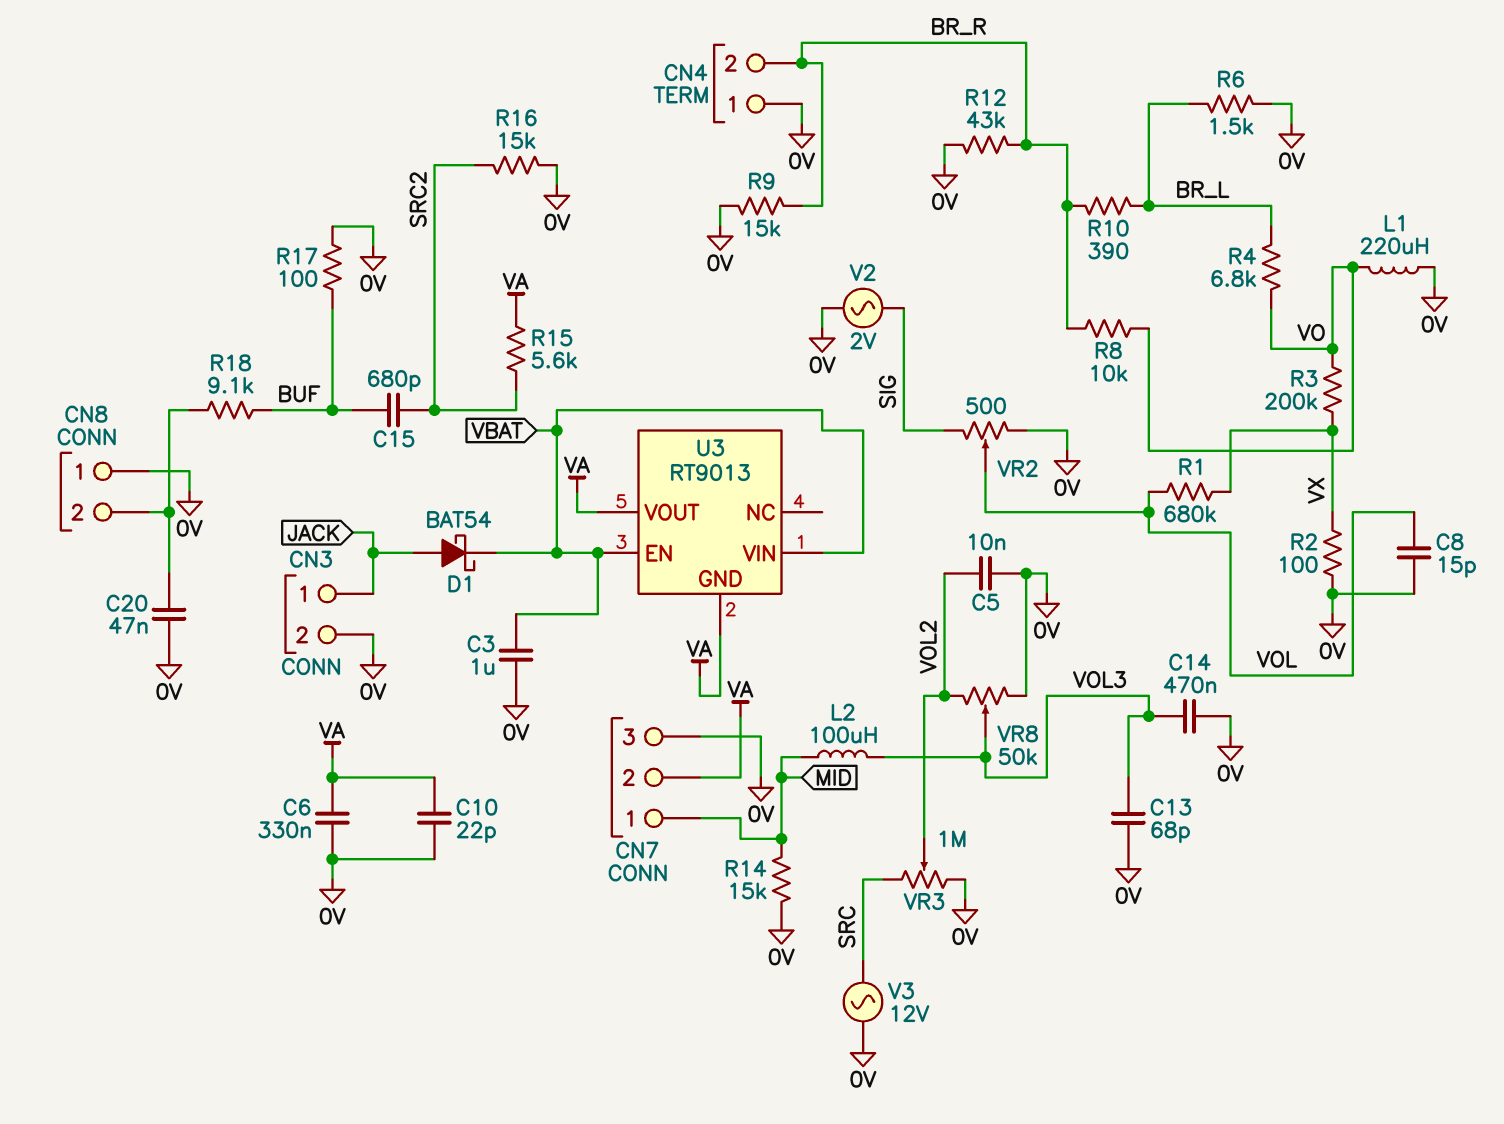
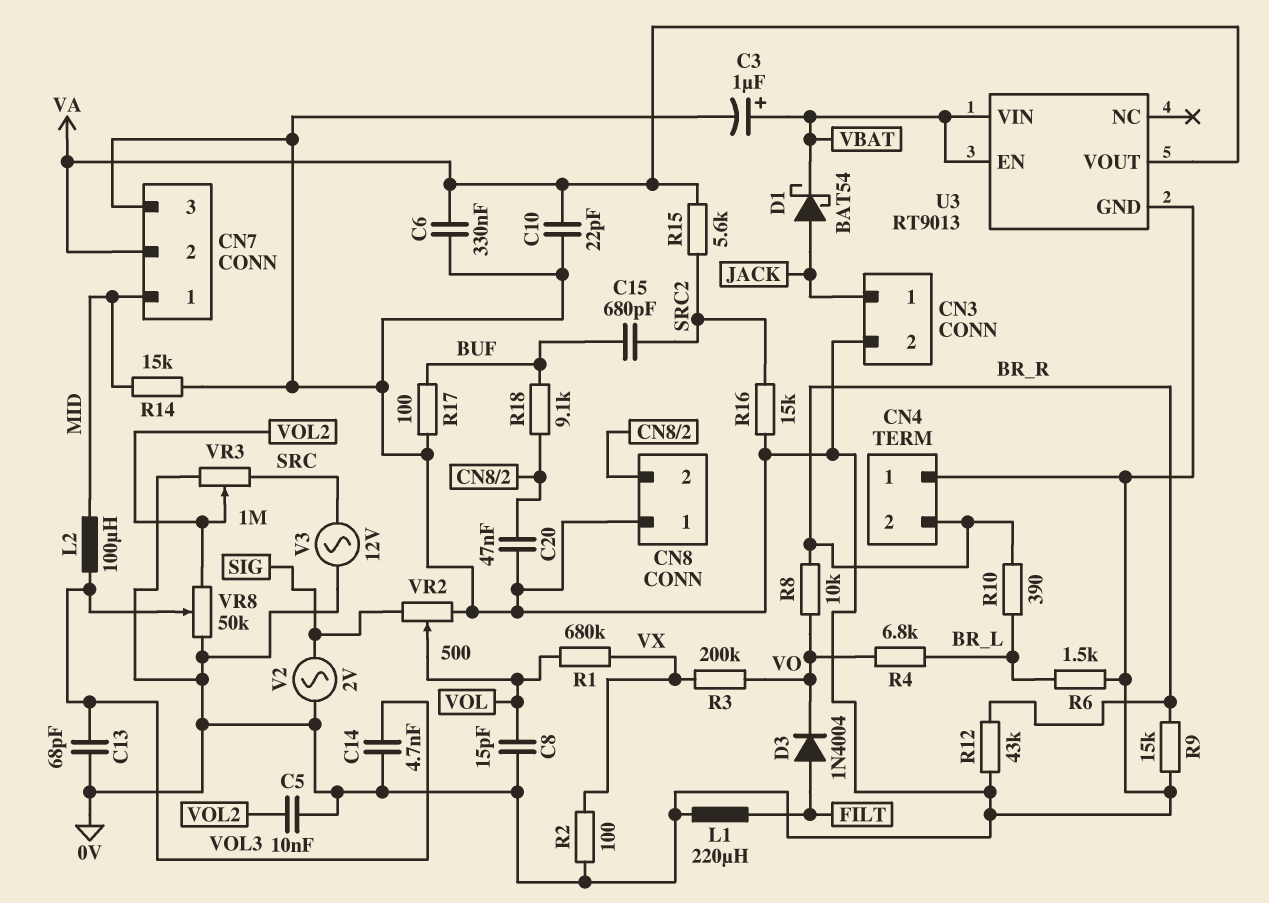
C3: 1uF (0V, VBAT) -> 1uF (plus VBAT, minus 0V)
C14: 470nF (0V, VOL3) -> 4.7nF (0V, VOL3)
D3: none -> diode 1N4004 (A FILT, K VO)
L1: 220uH (0V, VO) -> 220uH (0V, FILT)
U3 pin GND: VA -> 0V

